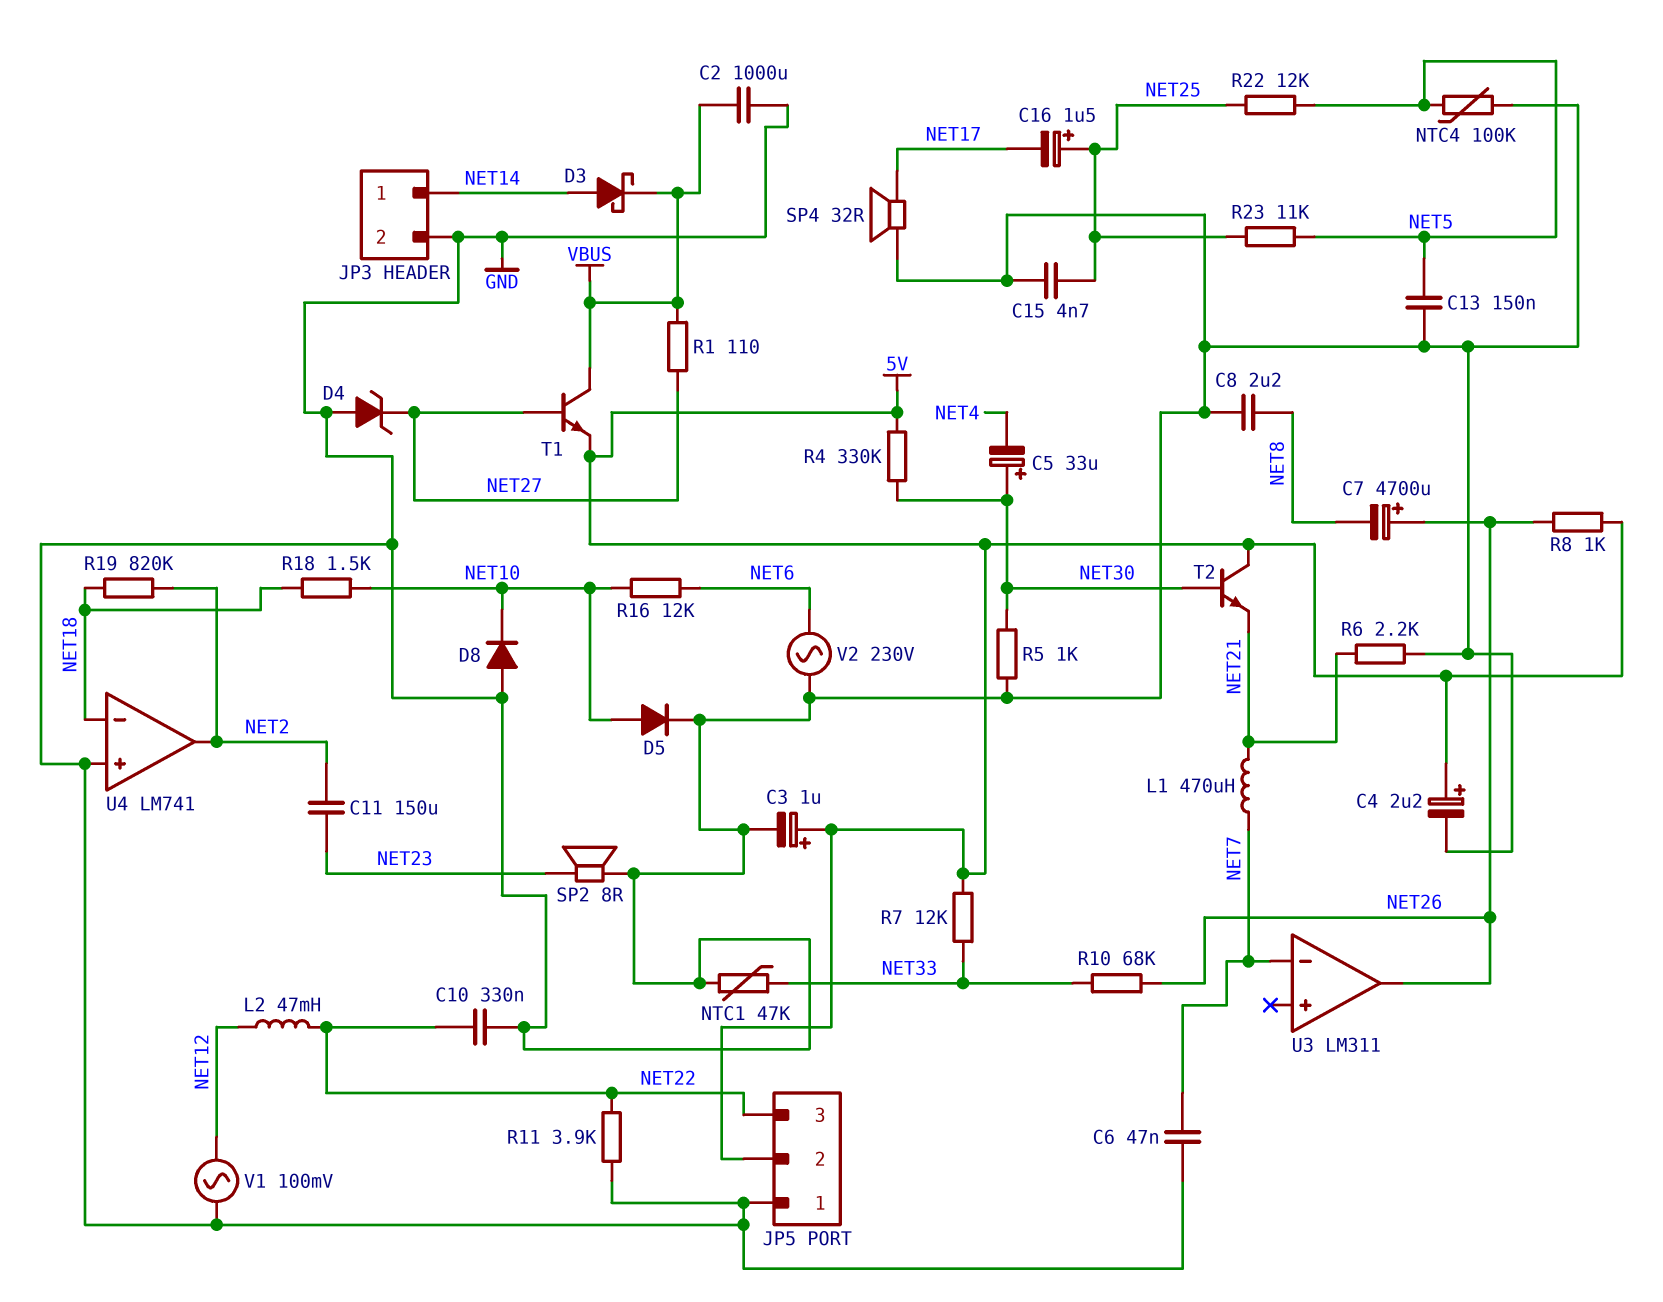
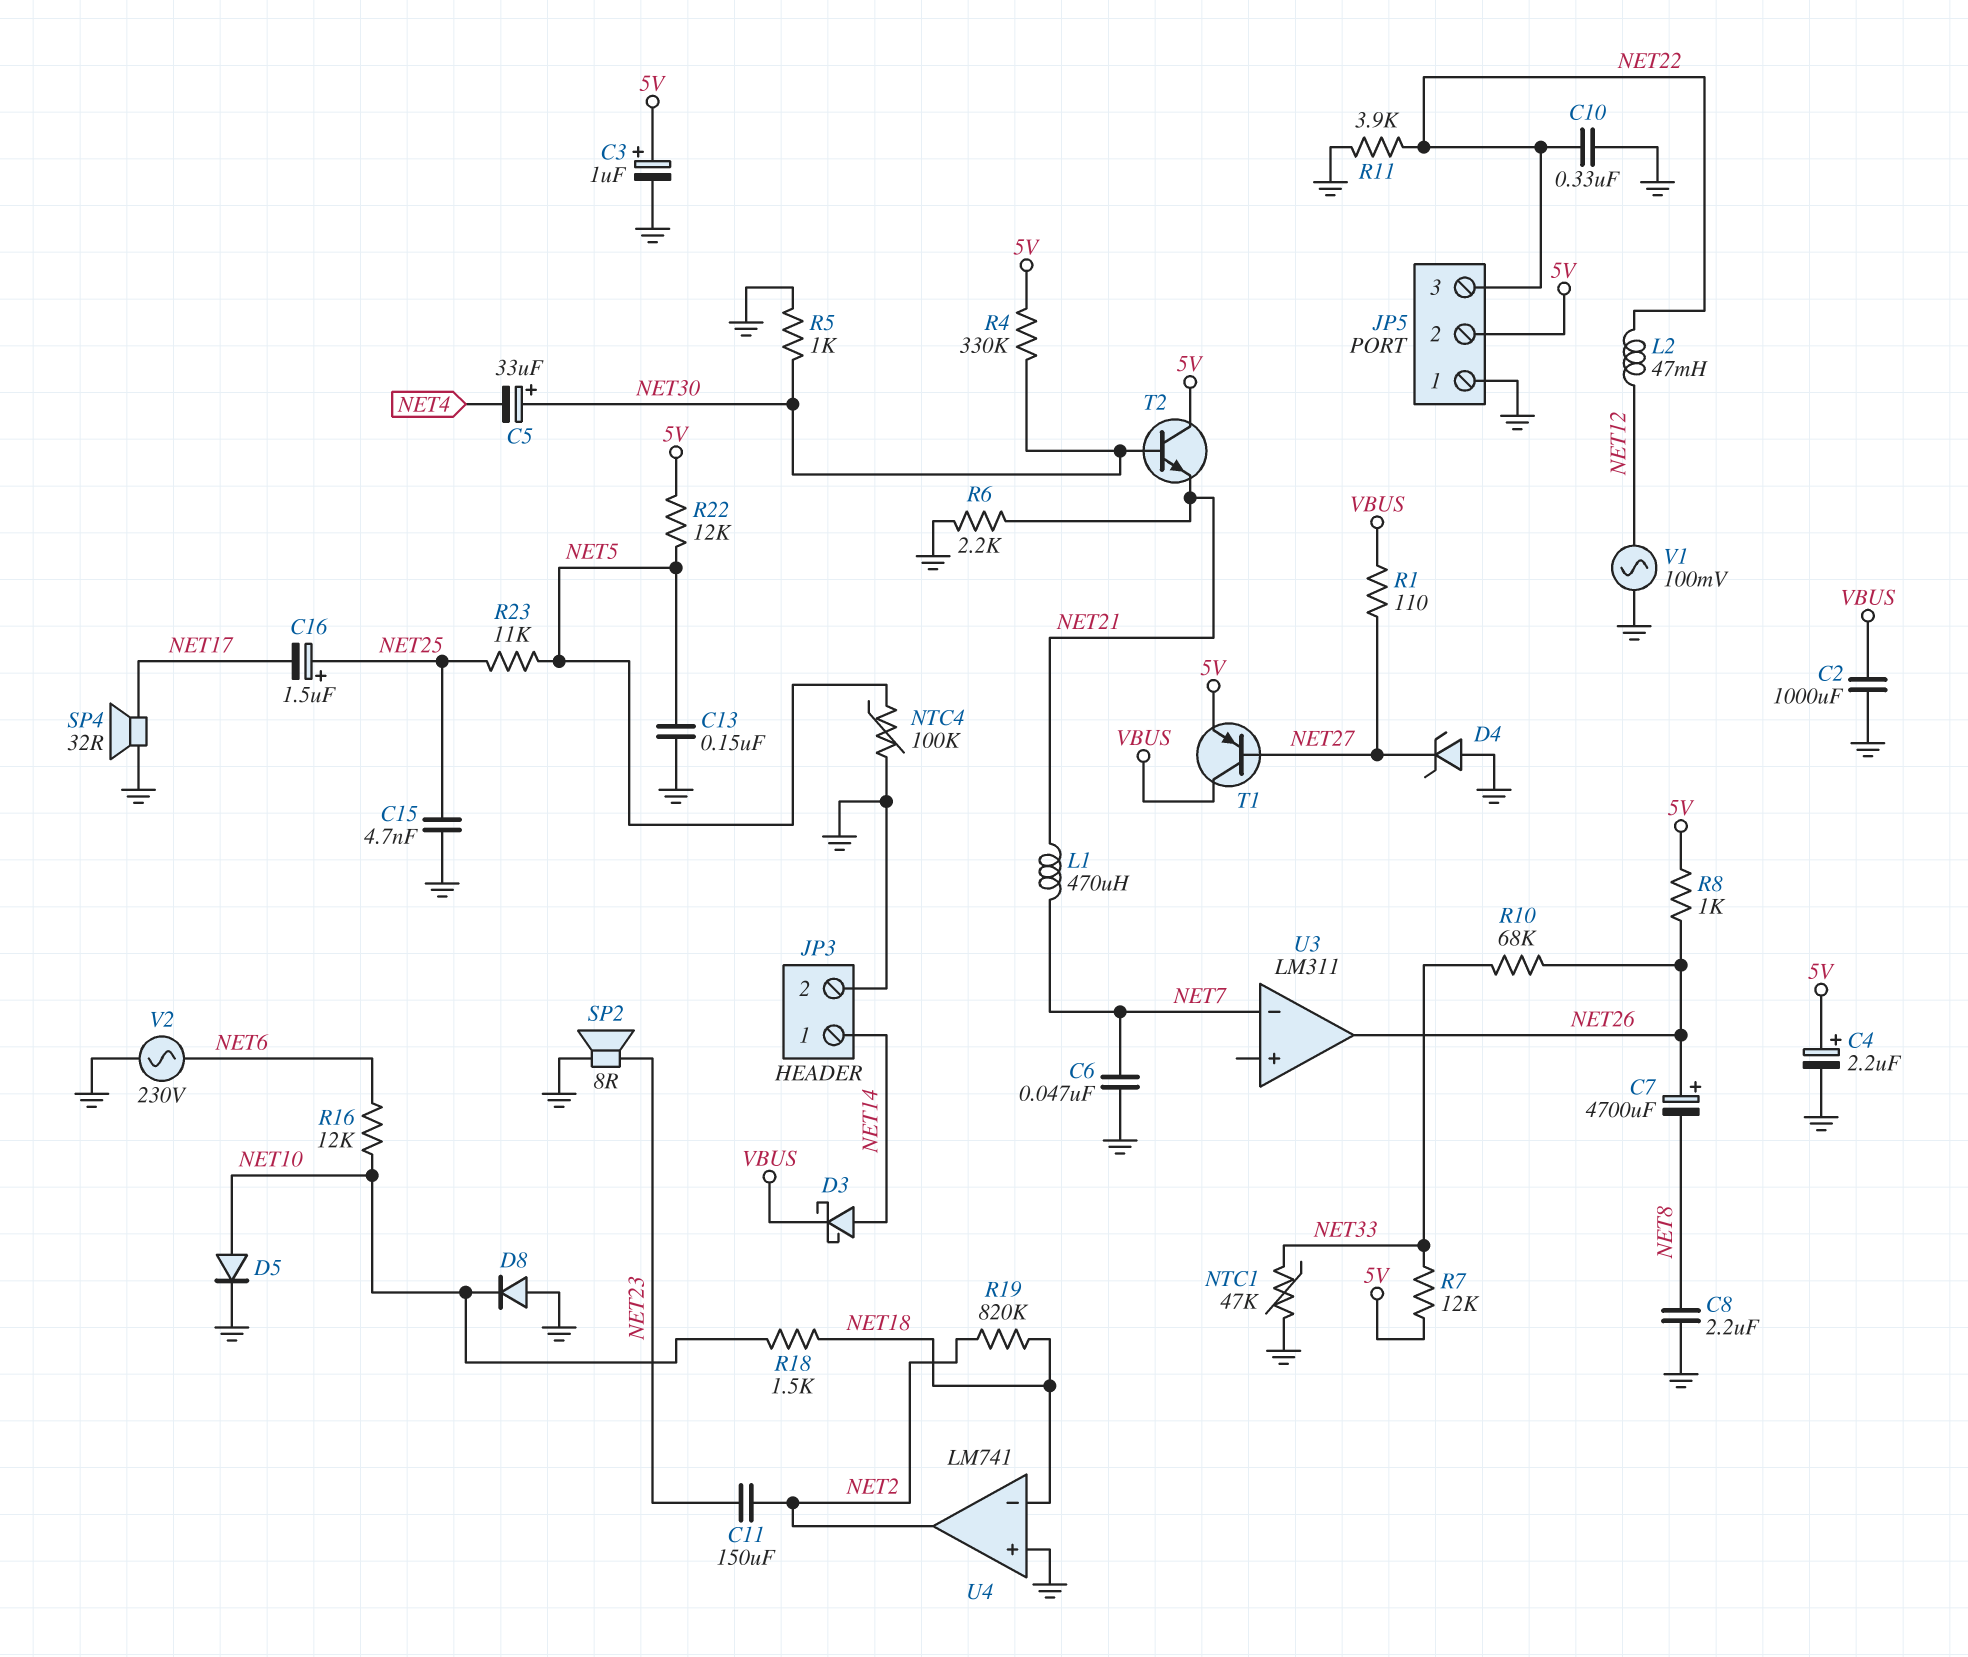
R22: 12k (NET5, NET25) -> 12k (5V, NET5)
T1: NPN (B NET27, C VBUS, E 5V) -> PNP (B NET27, C VBUS, E 5V)

